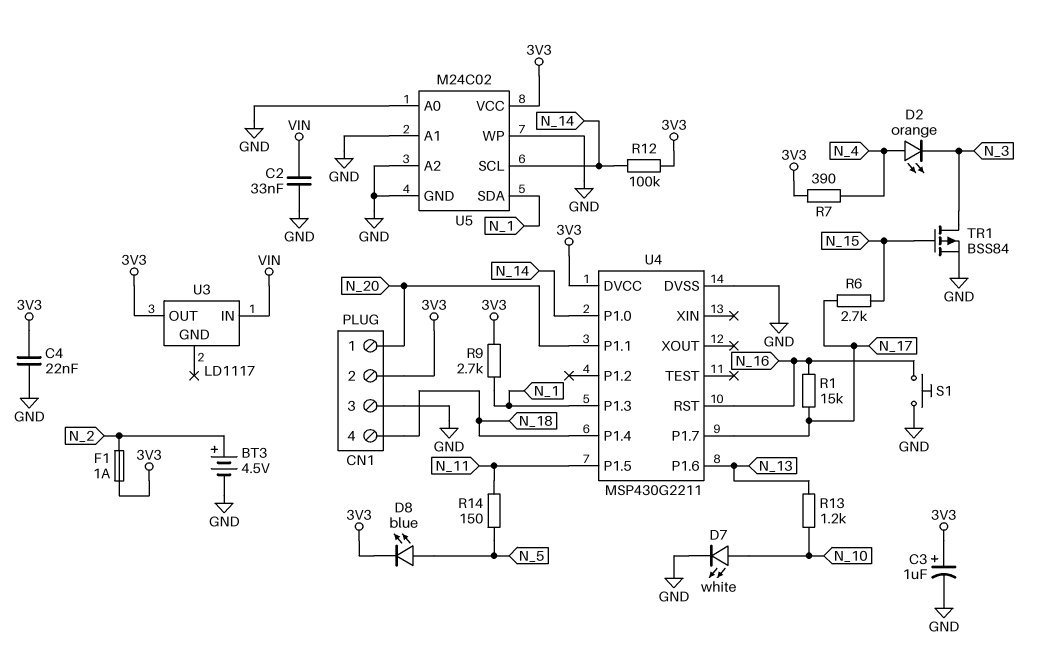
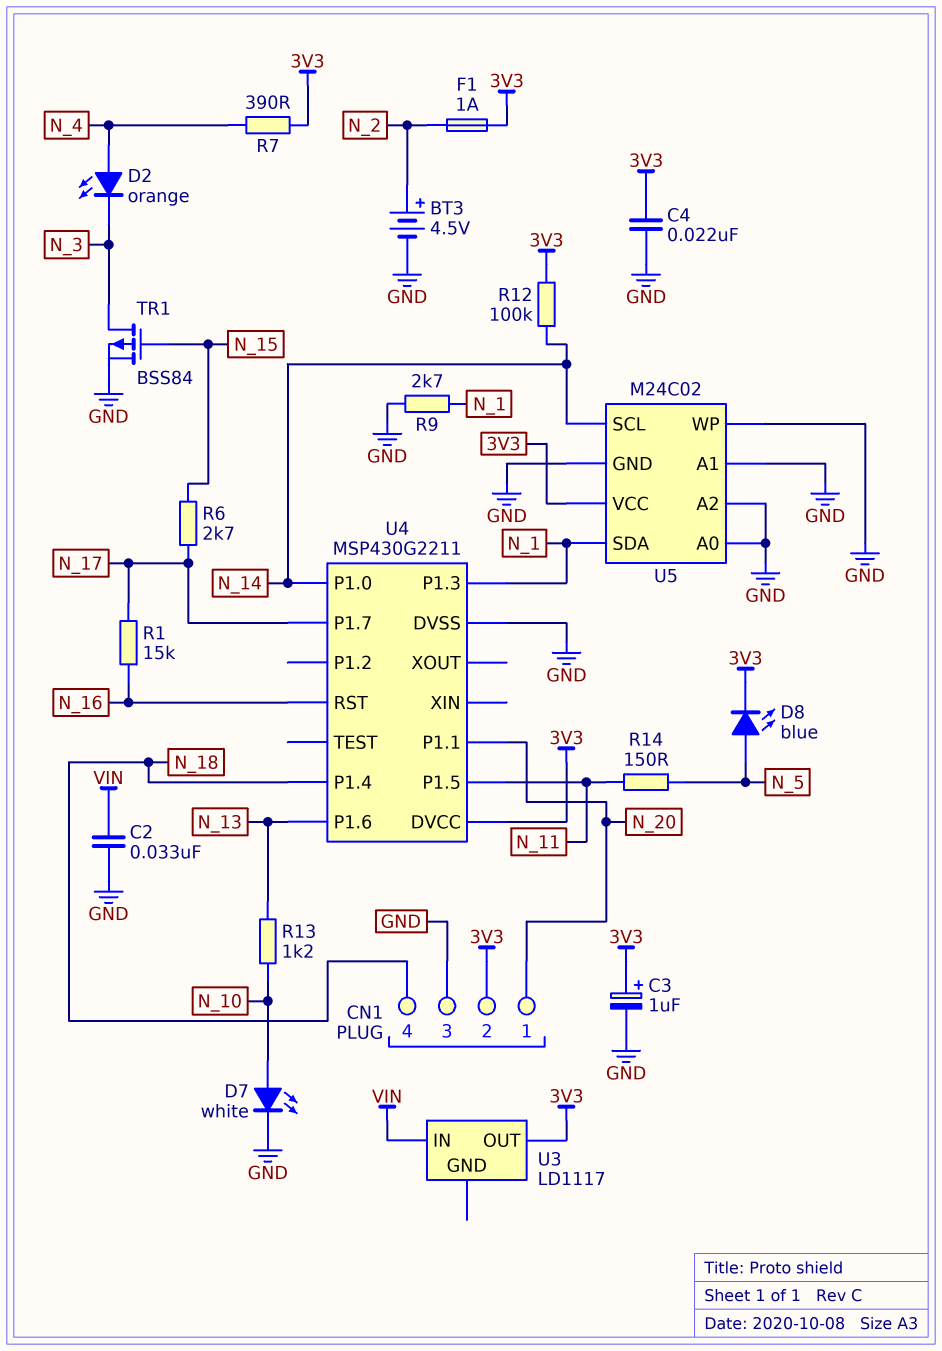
R9: 2.7k (3V3, N_1) -> 2.7k (GND, N_1)
S1: button (GND, N_16) -> none

